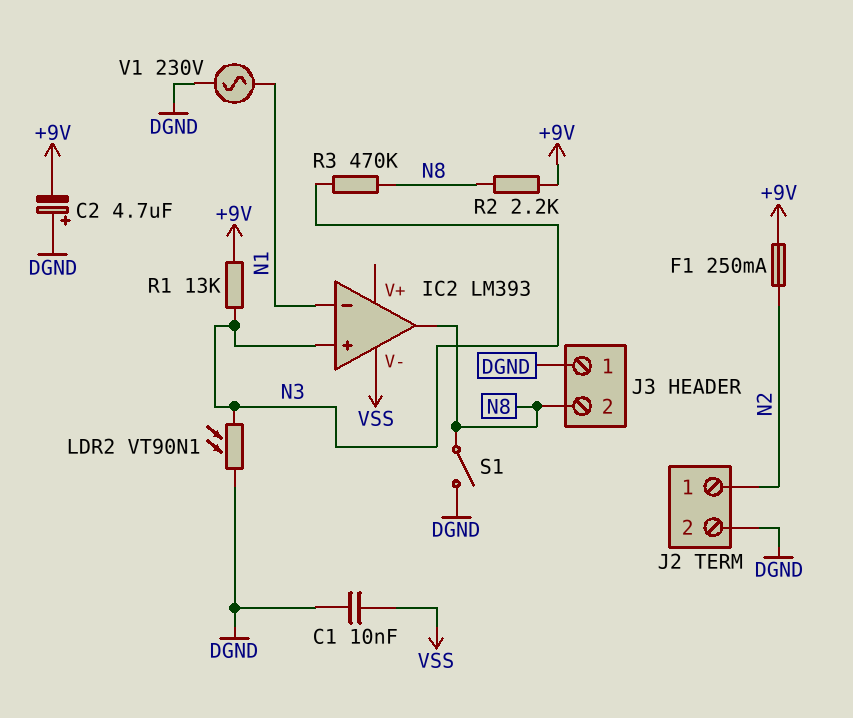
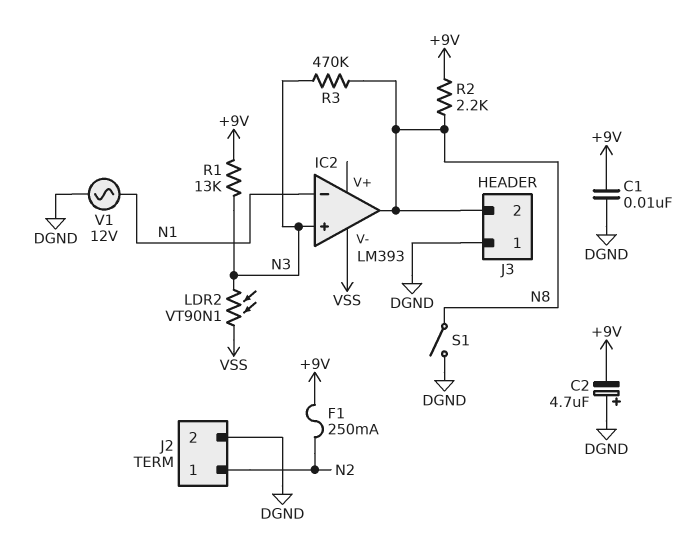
C1: 10nF (DGND, VSS) -> 10nF (+9V, DGND)
LDR2: VT90N1 (DGND, N3) -> VT90N1 (N3, VSS)
V1: AC 230V (DGND, N1) -> AC 12V (DGND, N1)

